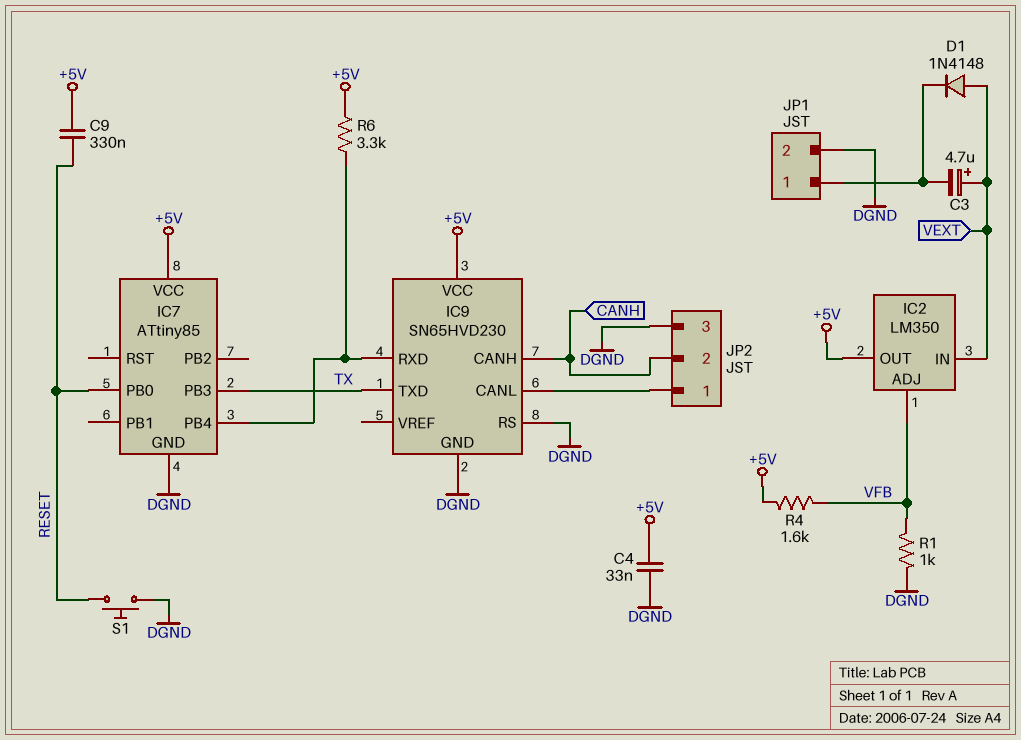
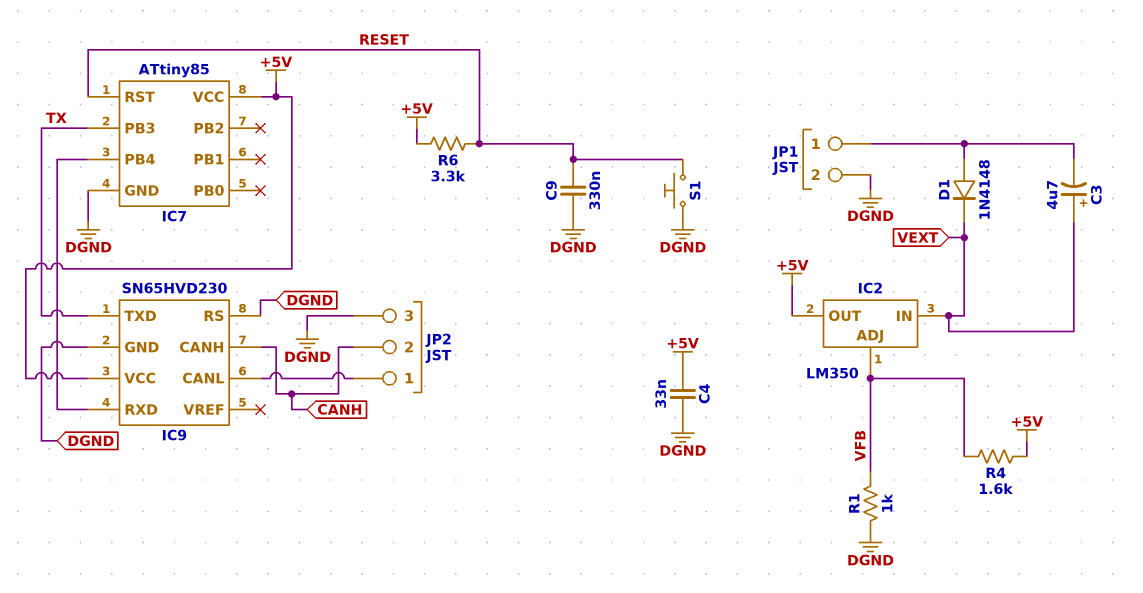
C9: 330nF (+5V, RESET) -> 330nF (DGND, RESET)
D1: diode 1N4148 (A VEXT, K JP1/1) -> diode 1N4148 (A JP1/1, K VEXT)
IC7 pin PB0: RESET -> none
IC7 pin RST: none -> RESET
R6: 3.3k (+5V, IC7/PB4) -> 3.3k (+5V, RESET)

